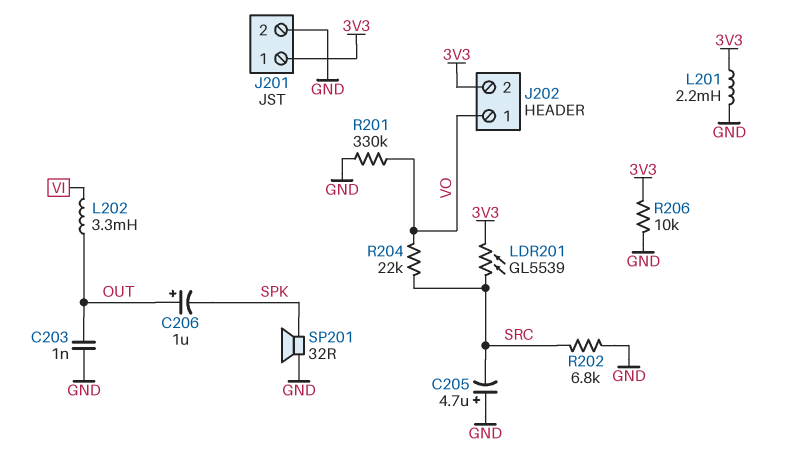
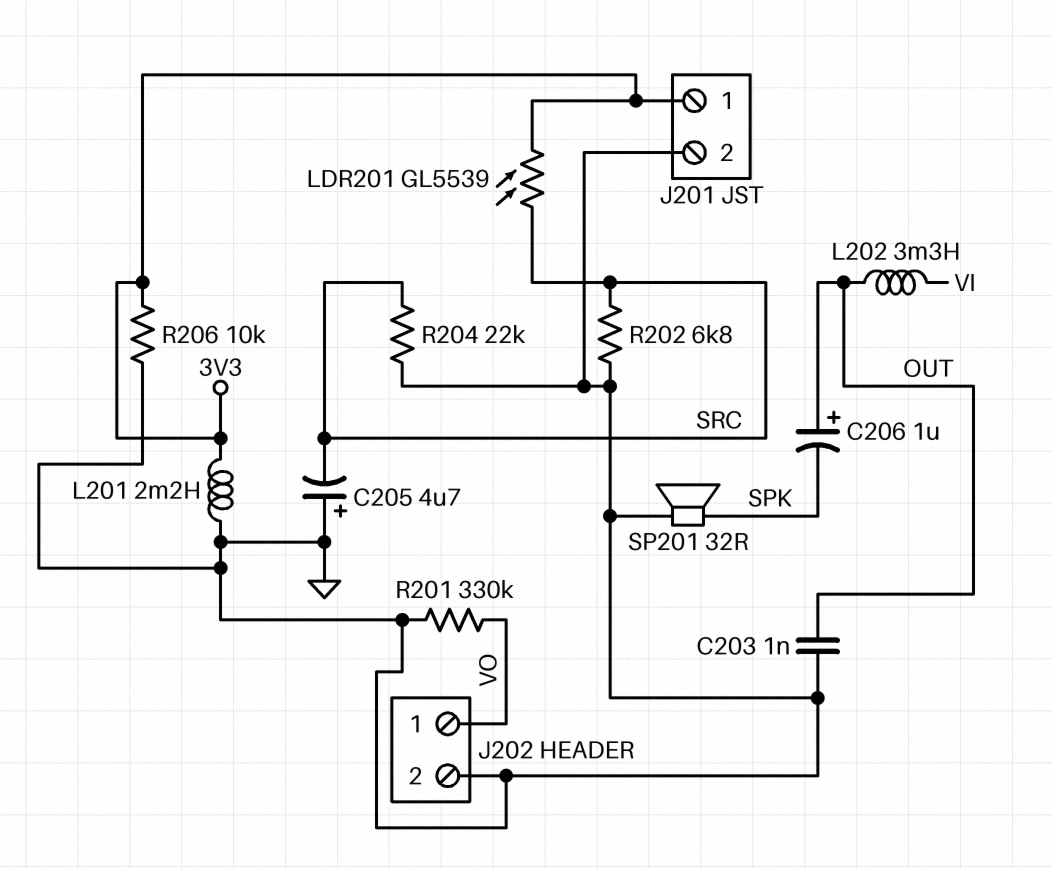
J202 pin 2: 3V3 -> GND
R204: 22k (SRC, VO) -> 22k (GND, SRC)

